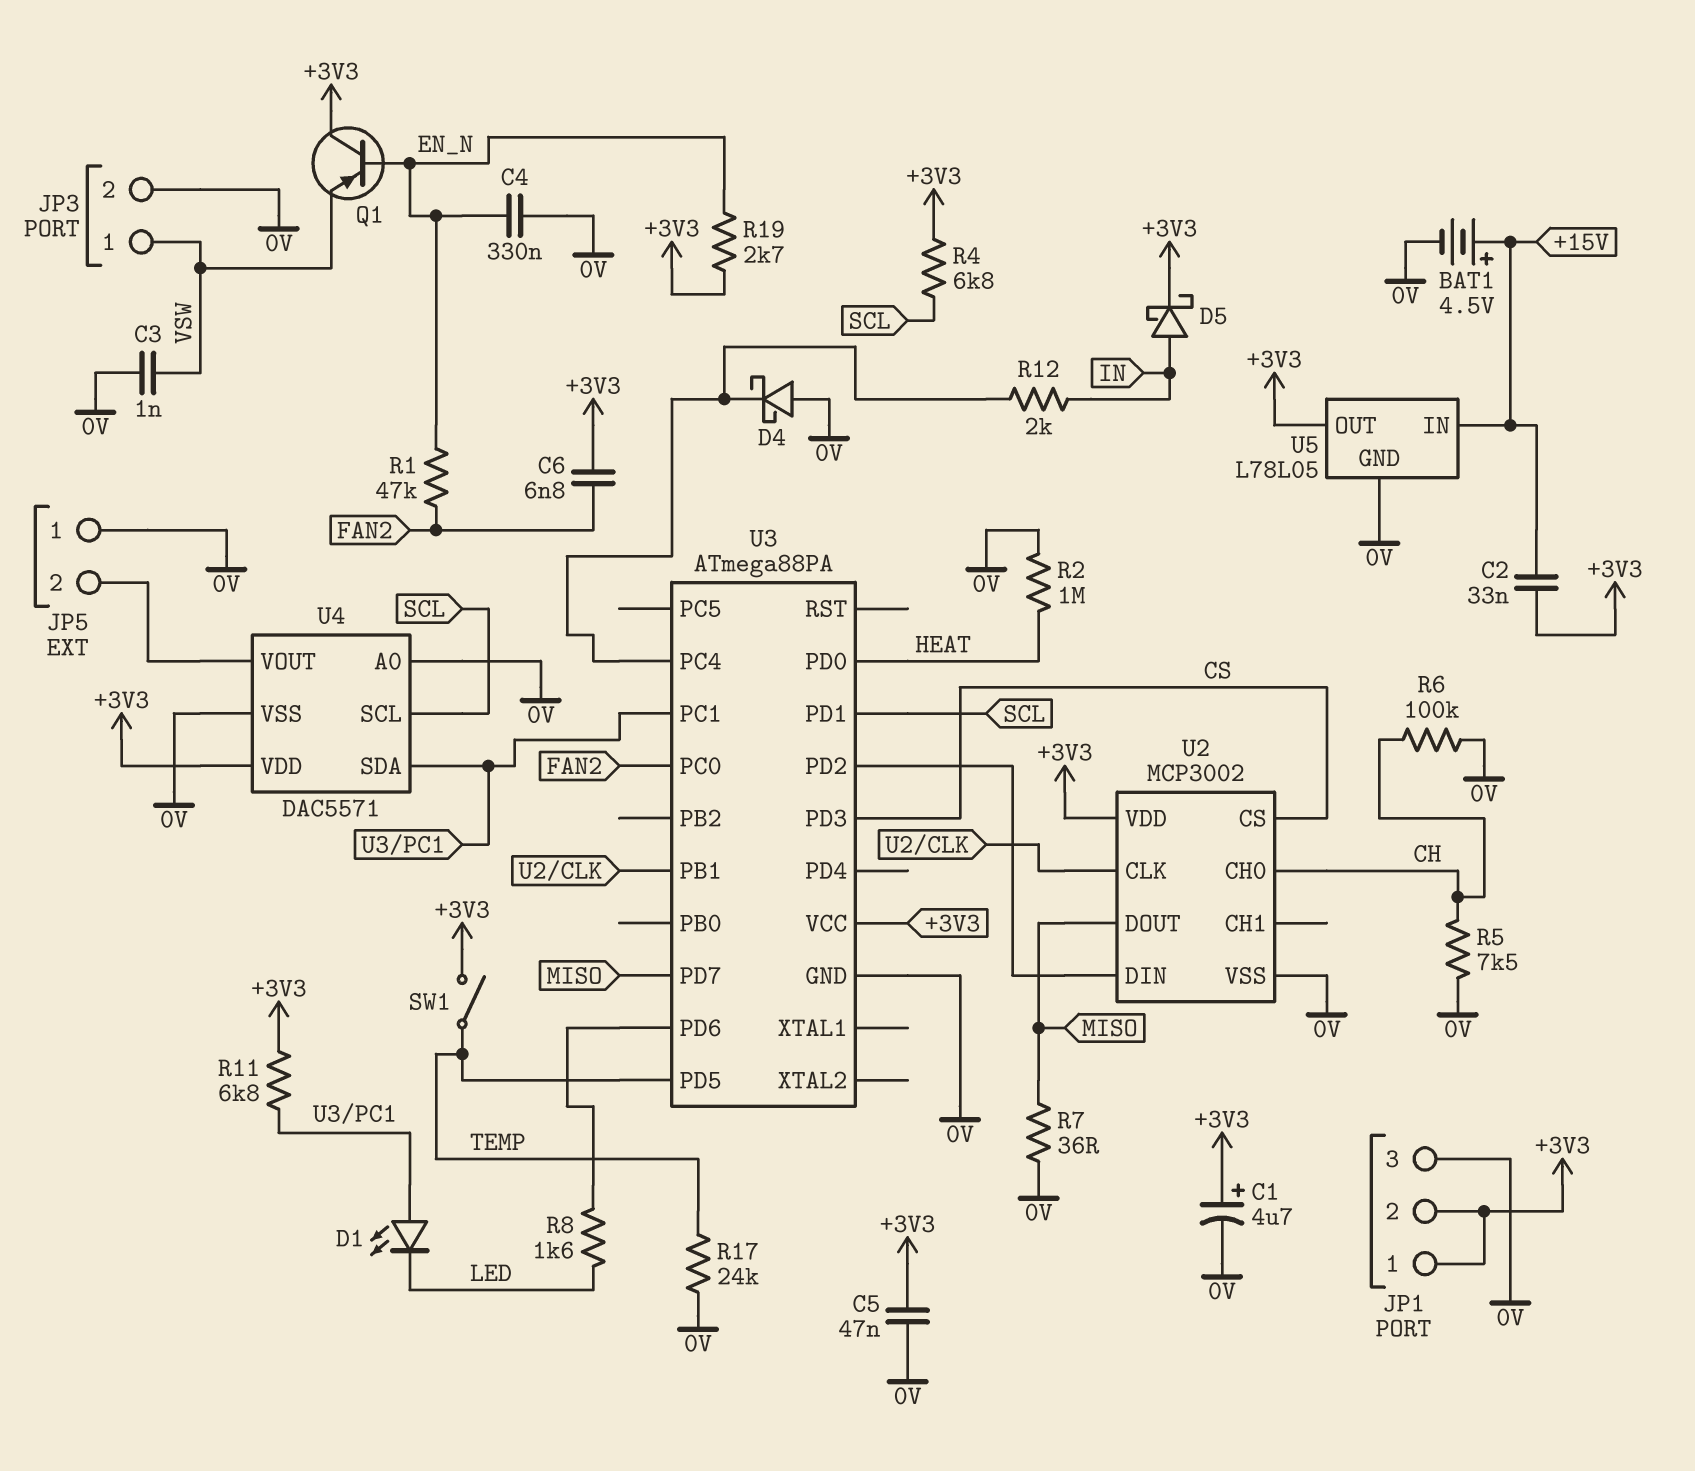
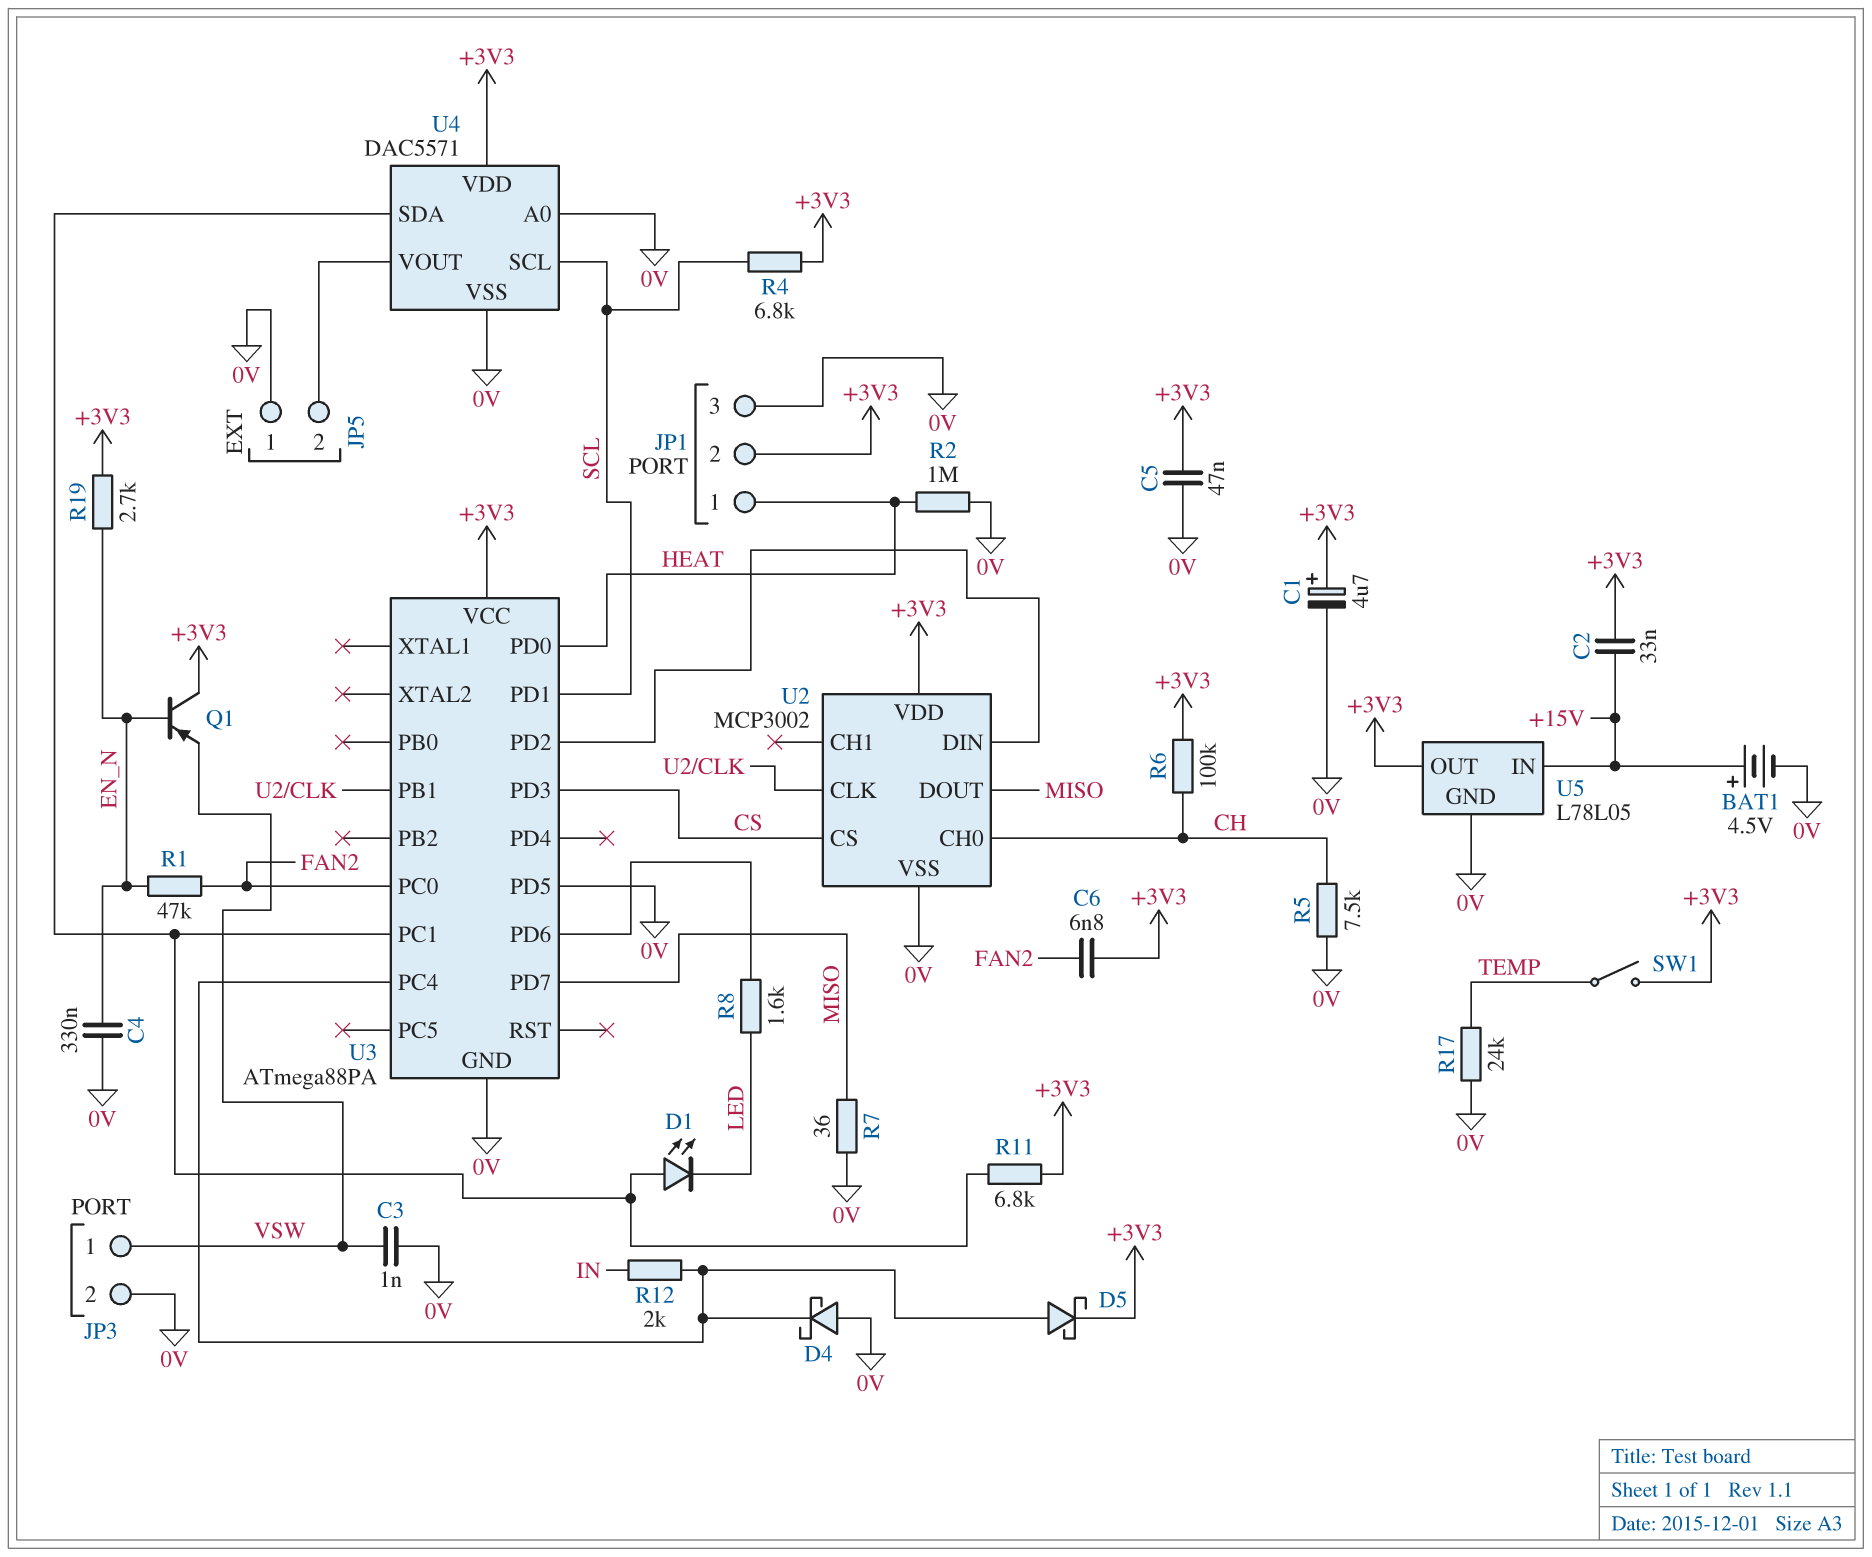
D5: schottky (A IN, K +3V3) -> schottky (A U3/PC4, K +3V3)
JP1 pin 1: +3V3 -> HEAT
R6: 100k (0V, CH) -> 100k (+3V3, CH)
U3 pin PD5: TEMP -> 0V

